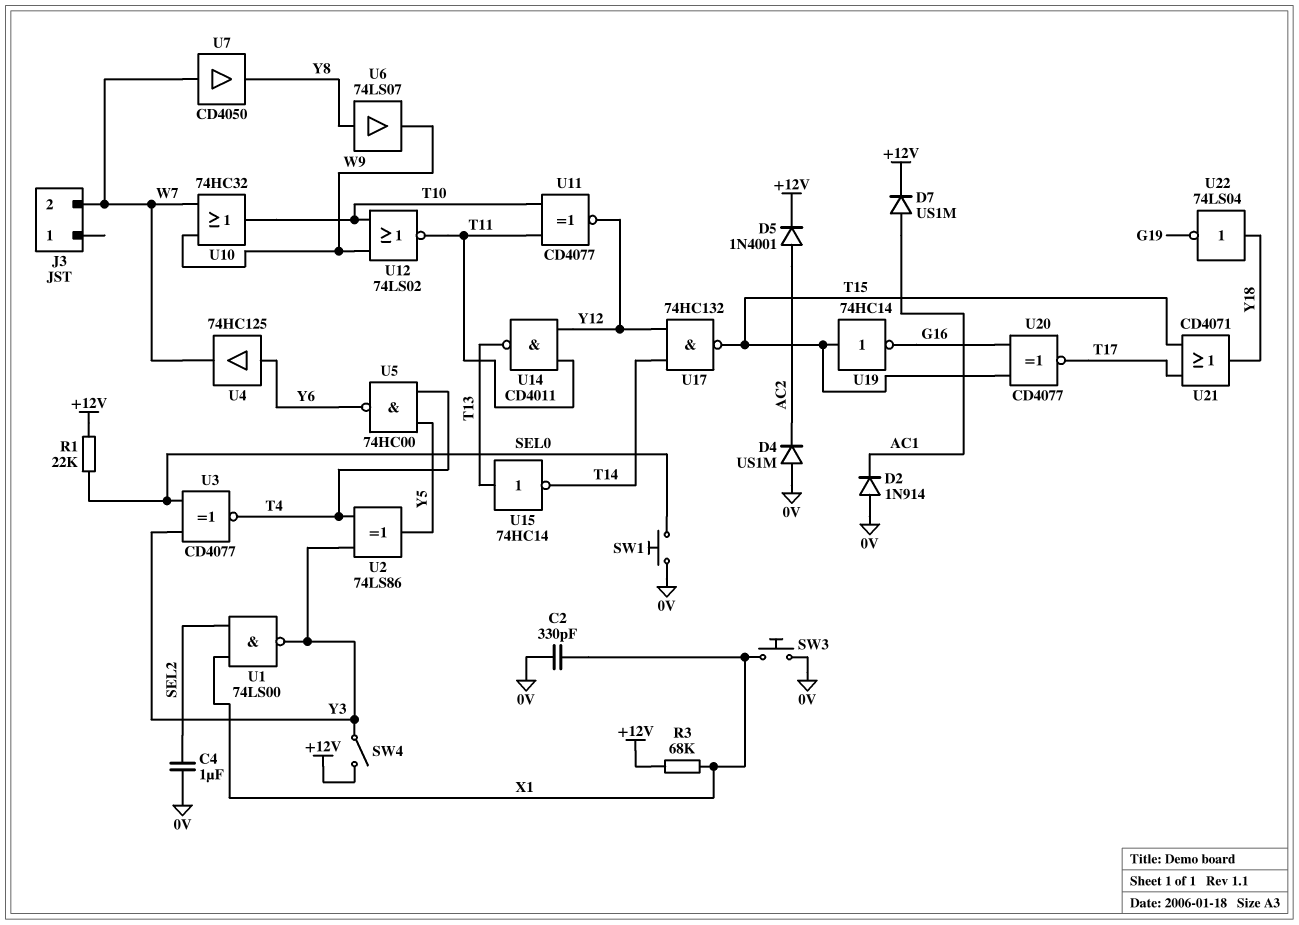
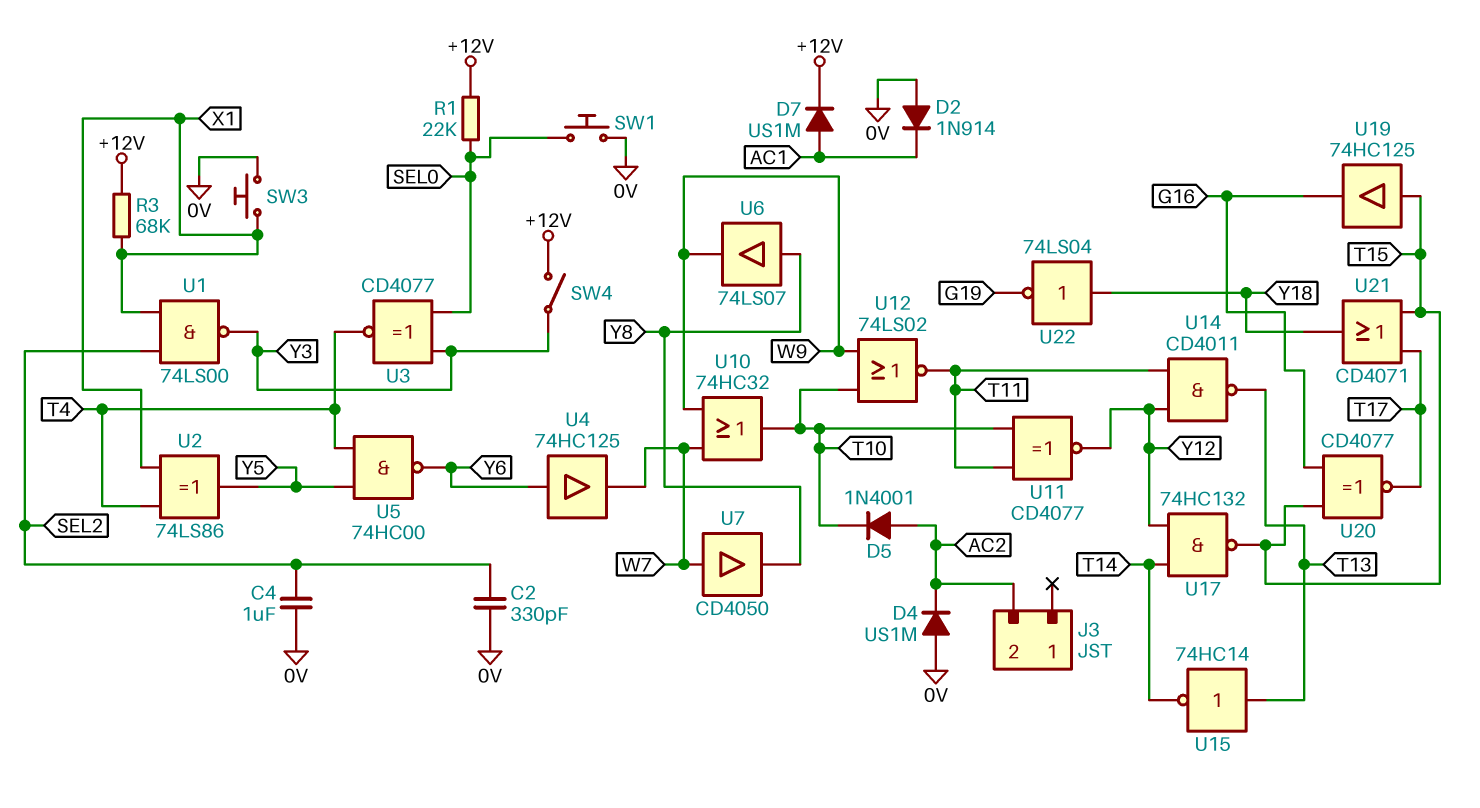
C2: 330pF (0V, X1) -> 330pF (0V, SEL2)
D5: diode 1N4001 (A AC2, K +12V) -> diode 1N4001 (A AC2, K T10)
J3 pin 2: W7 -> AC2
U2: XOR 74LS86 (in T4, in Y3, out Y5) -> XOR 74LS86 (in T4, in X1, out Y5)
U19: NOT 74HC14 (in T15, out G16) -> buffer 74HC125 (in T15, out G16)

